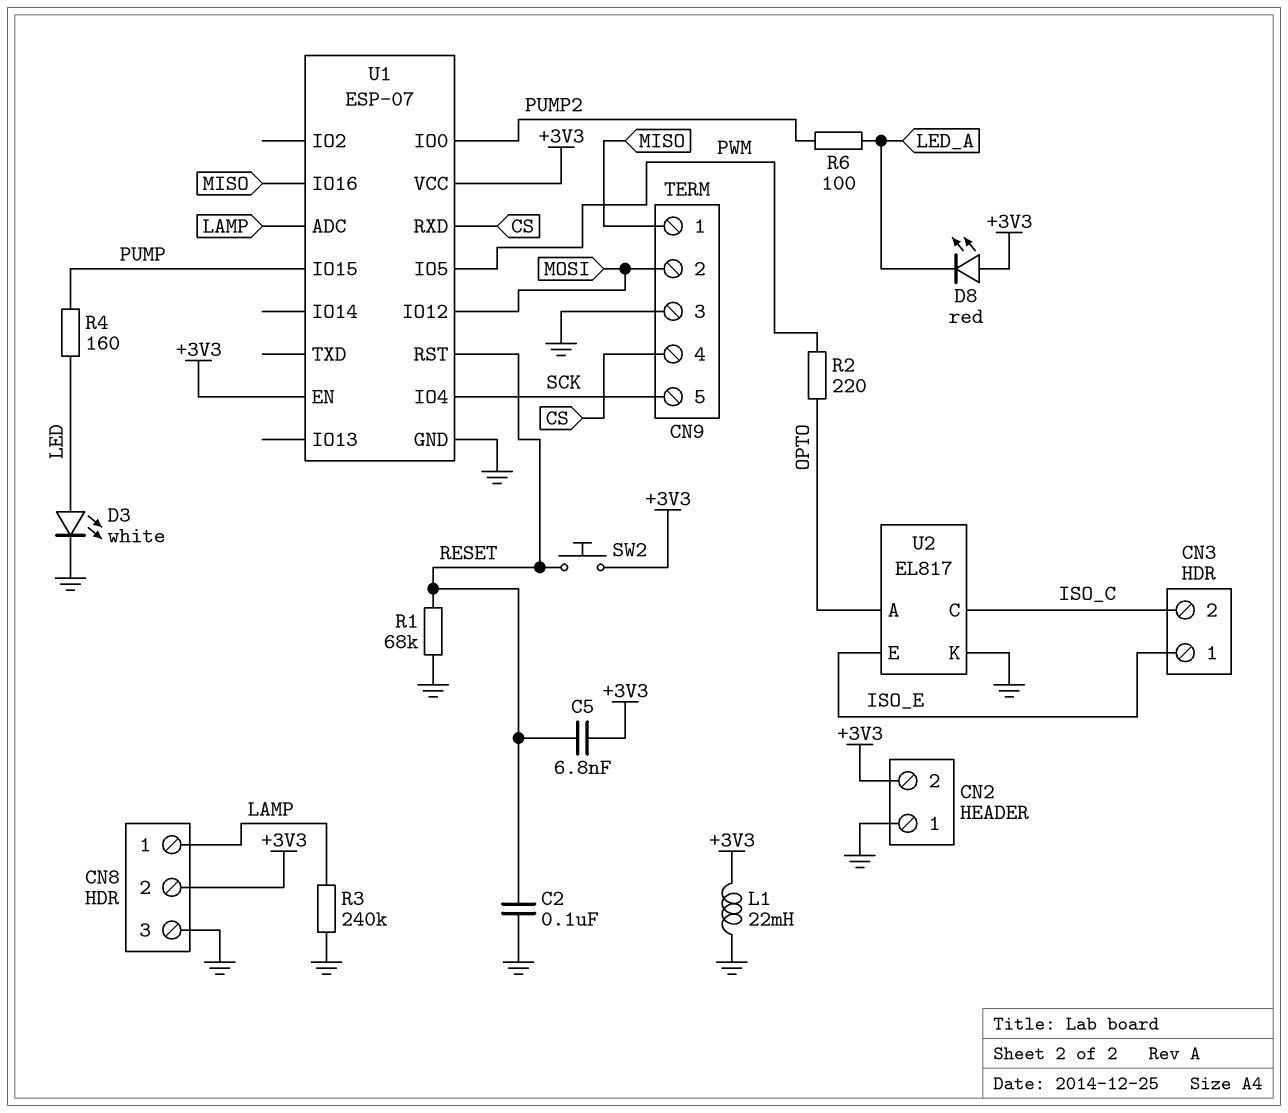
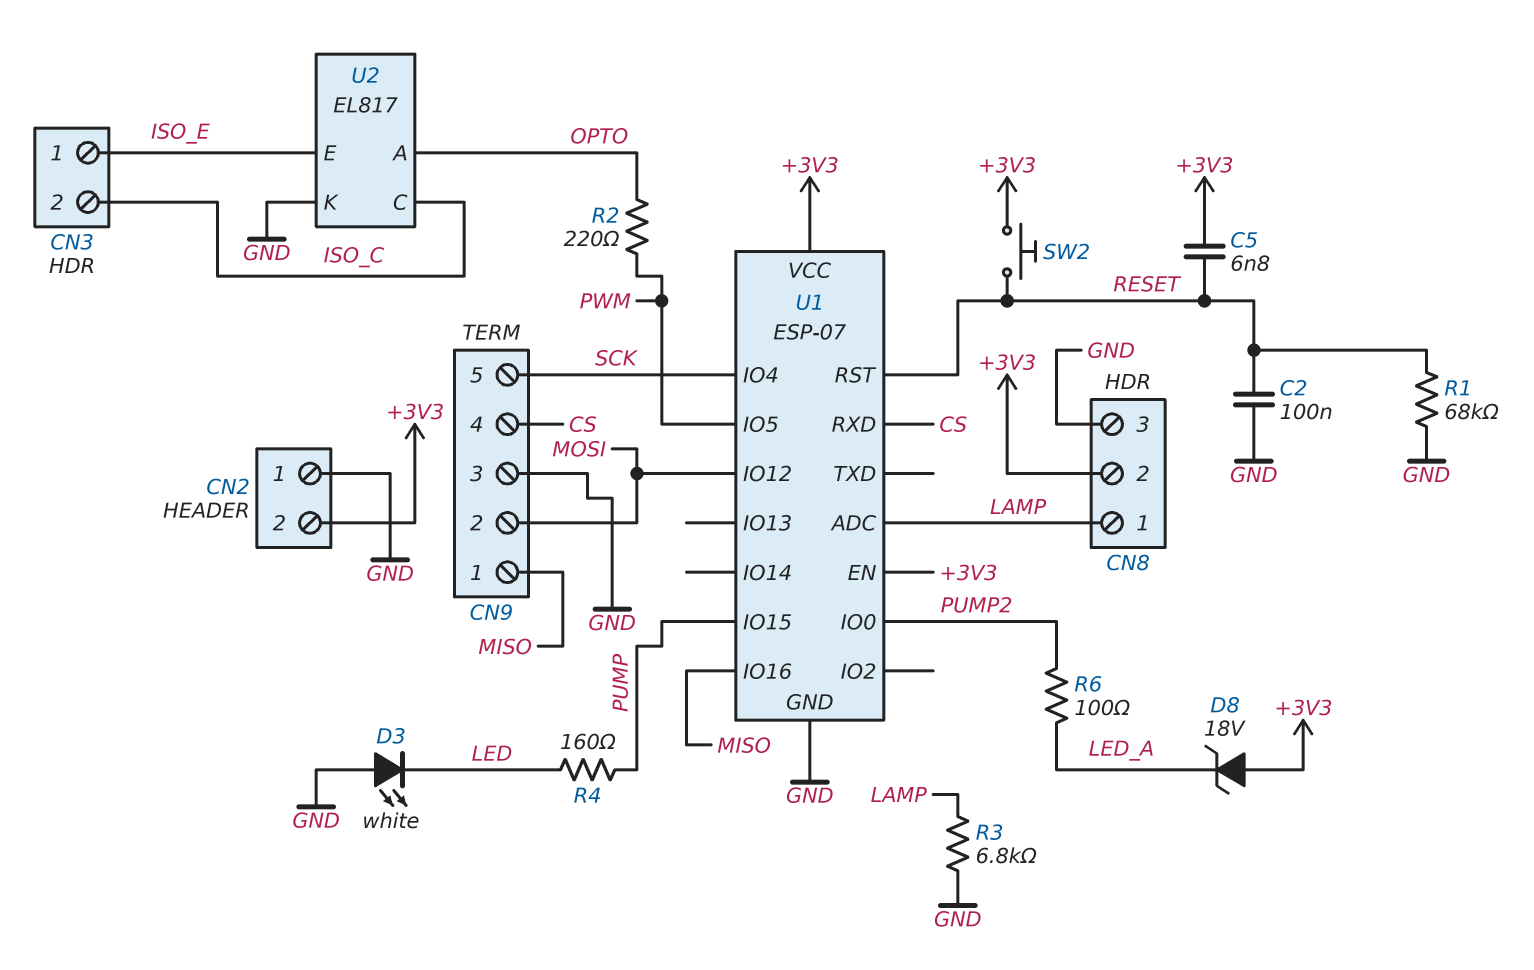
D3: LED white (A LED, K GND) -> LED white (A GND, K LED)
D8: LED red (A +3V3, K LED_A) -> zener 18V (A +3V3, K LED_A)
L1: 22mH (+3V3, GND) -> none
R3: 240k (GND, LAMP) -> 6.8k (GND, LAMP)

